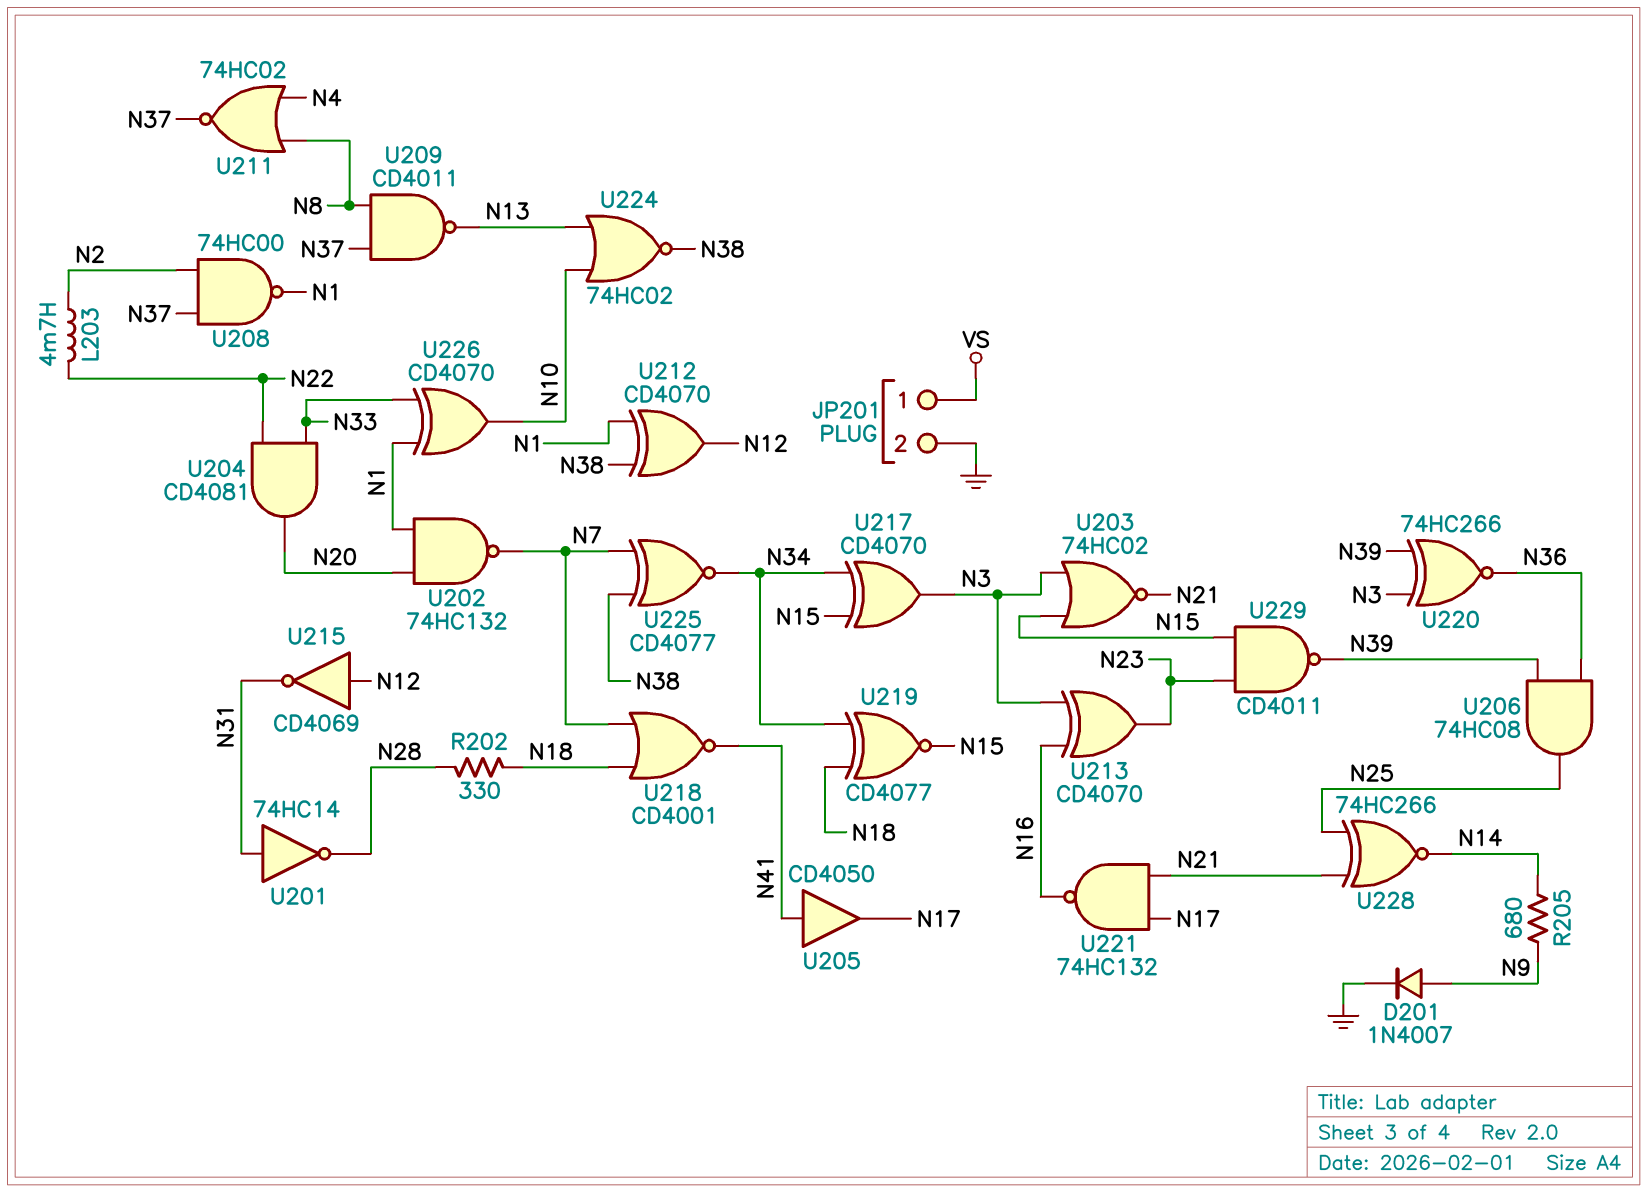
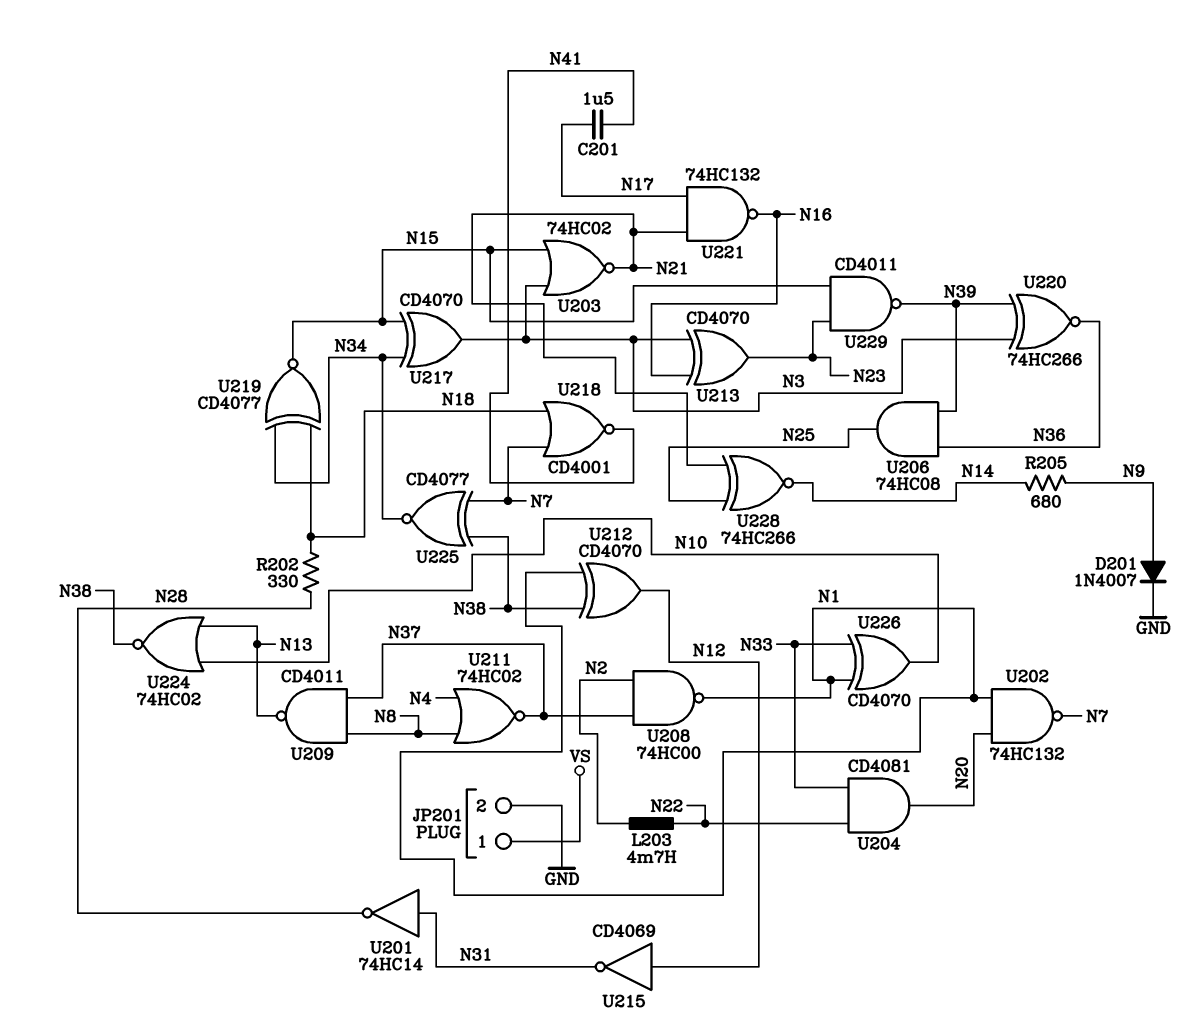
C201: none -> 1.5uF (N17, N41)
U205: buffer CD4050 (in N41, out N17) -> none

